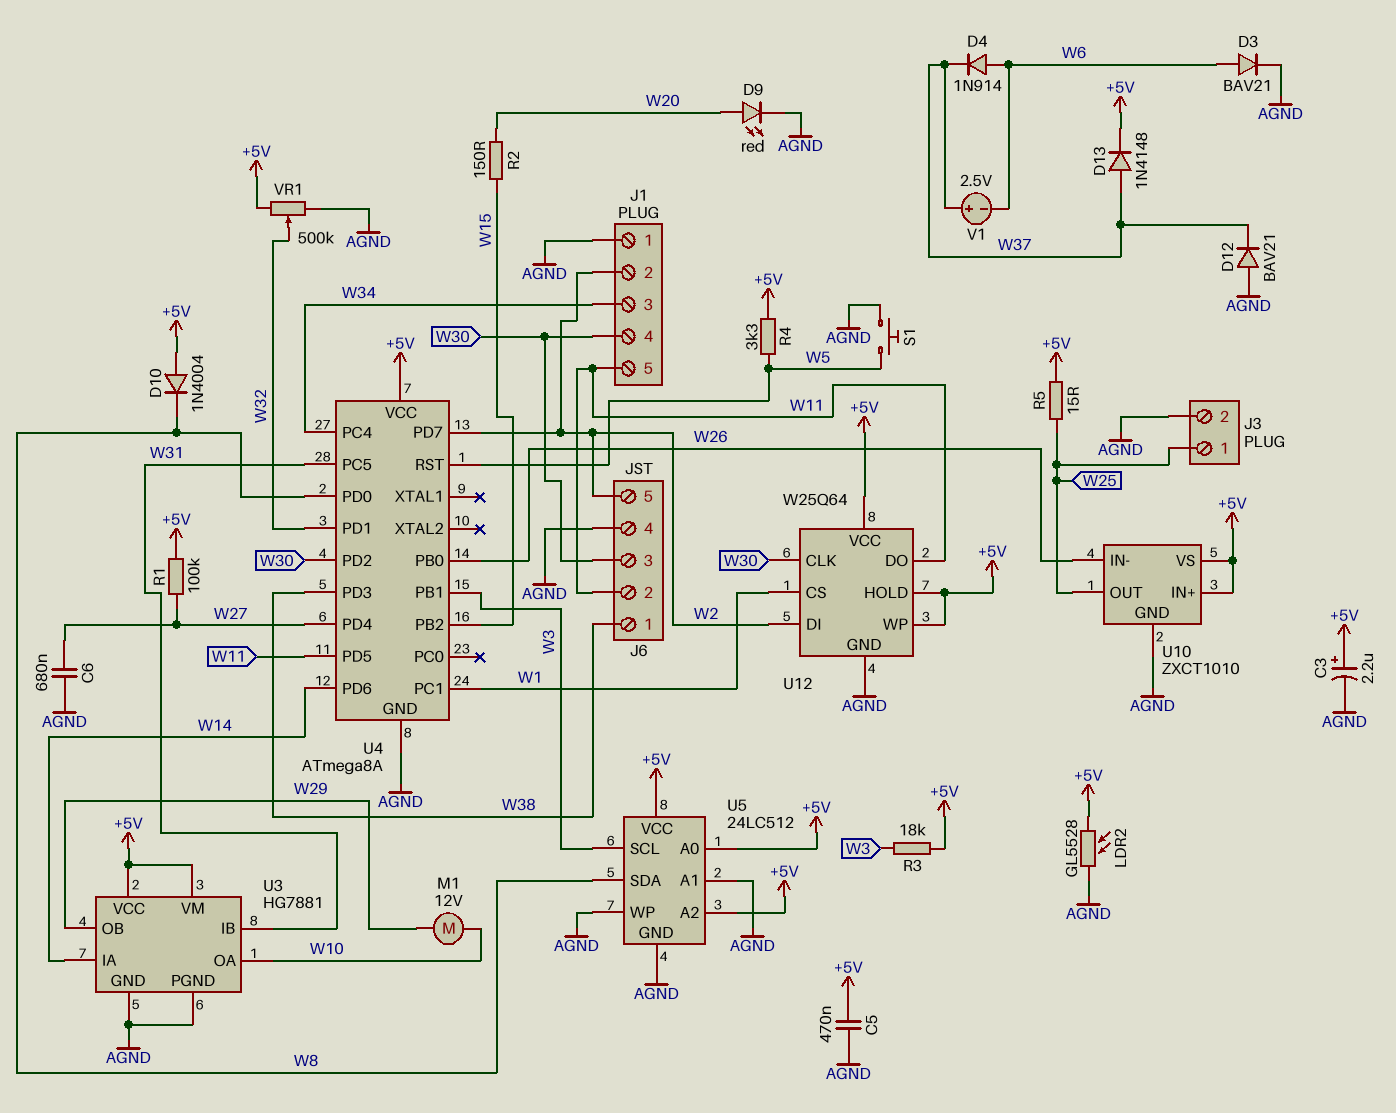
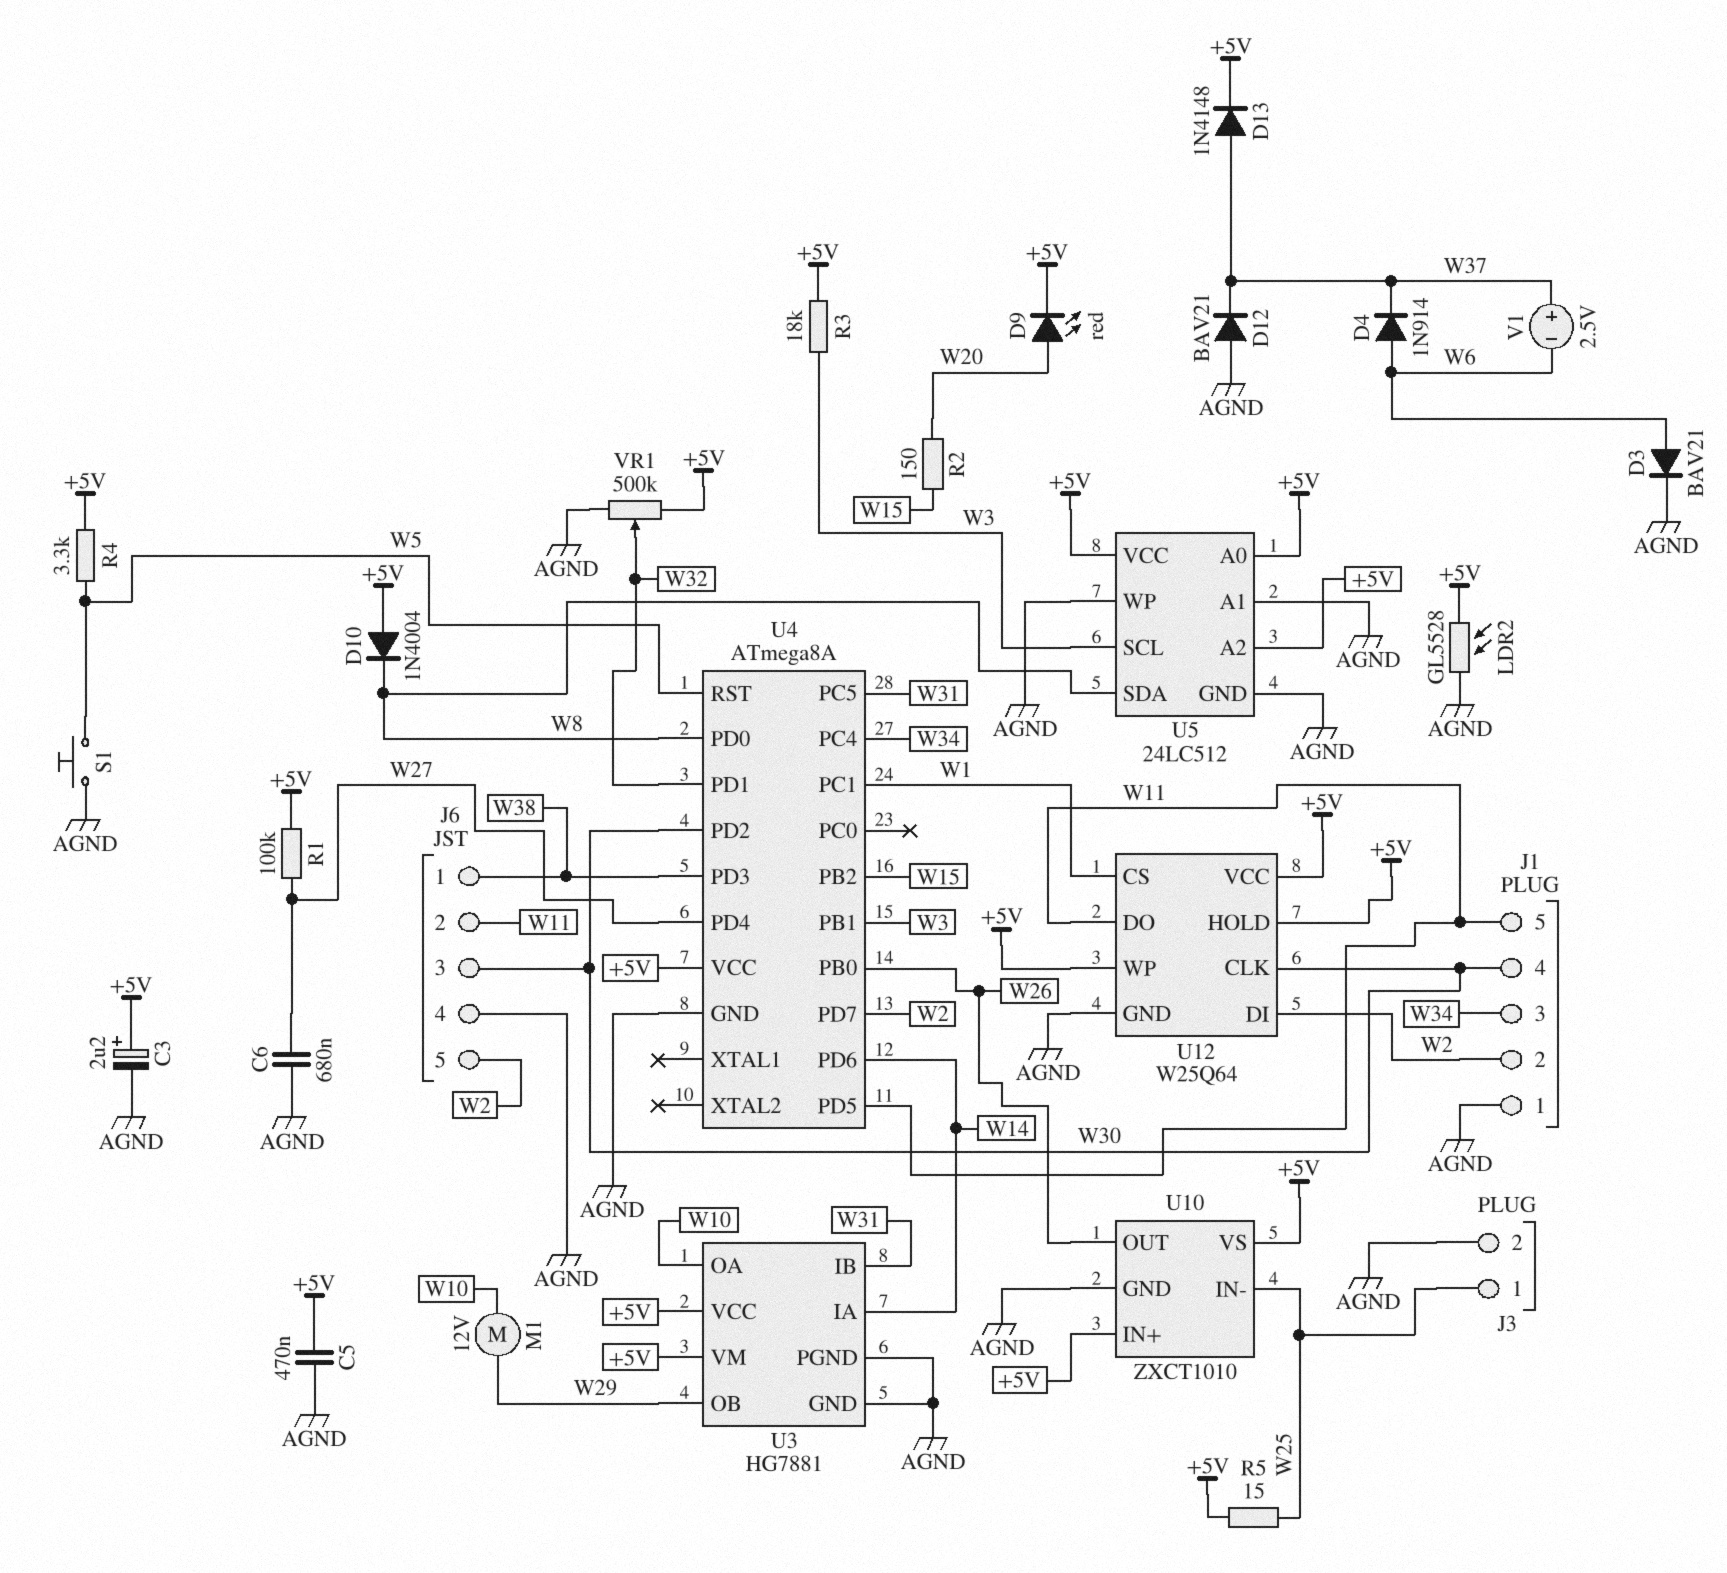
D9: LED red (A W20, K AGND) -> LED red (A W20, K +5V)
U10 pin IN-: W26 -> W25
U10 pin OUT: W25 -> W26

